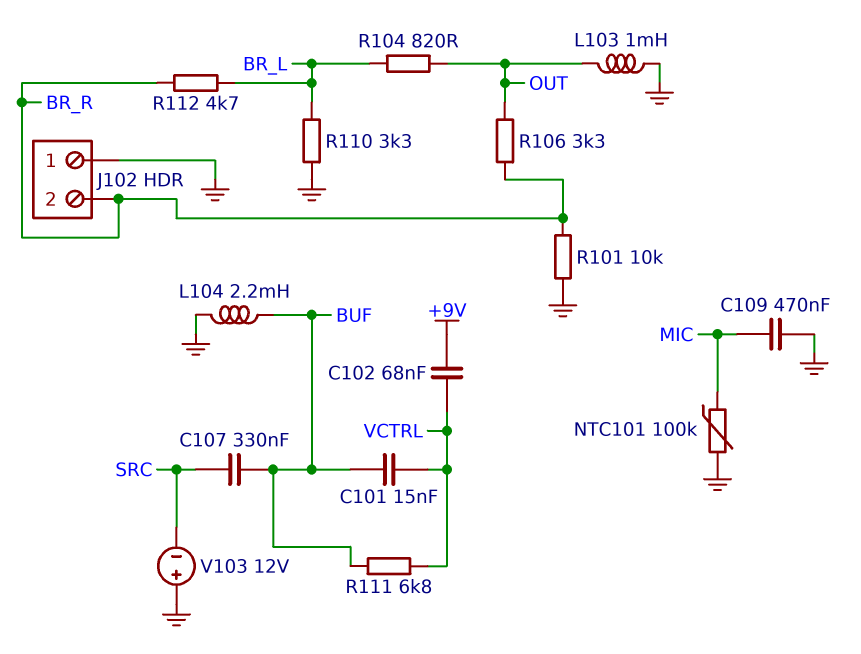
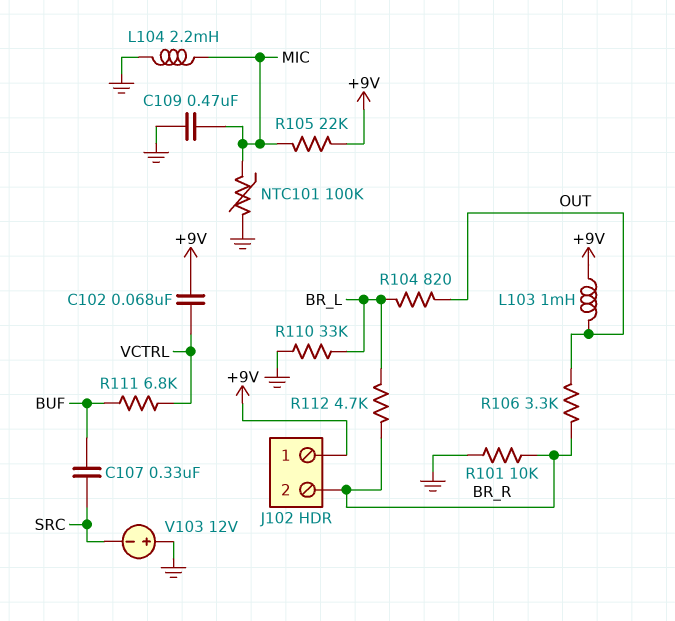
C101: 15nF (BUF, VCTRL) -> none
J102 pin 1: GND -> +9V
L103: 1mH (GND, OUT) -> 1mH (+9V, OUT)
L104: 2.2mH (BUF, GND) -> 2.2mH (GND, MIC)
R105: none -> 22k (+9V, MIC)
R110: 3.3k (BR_L, GND) -> 33k (BR_L, GND)

